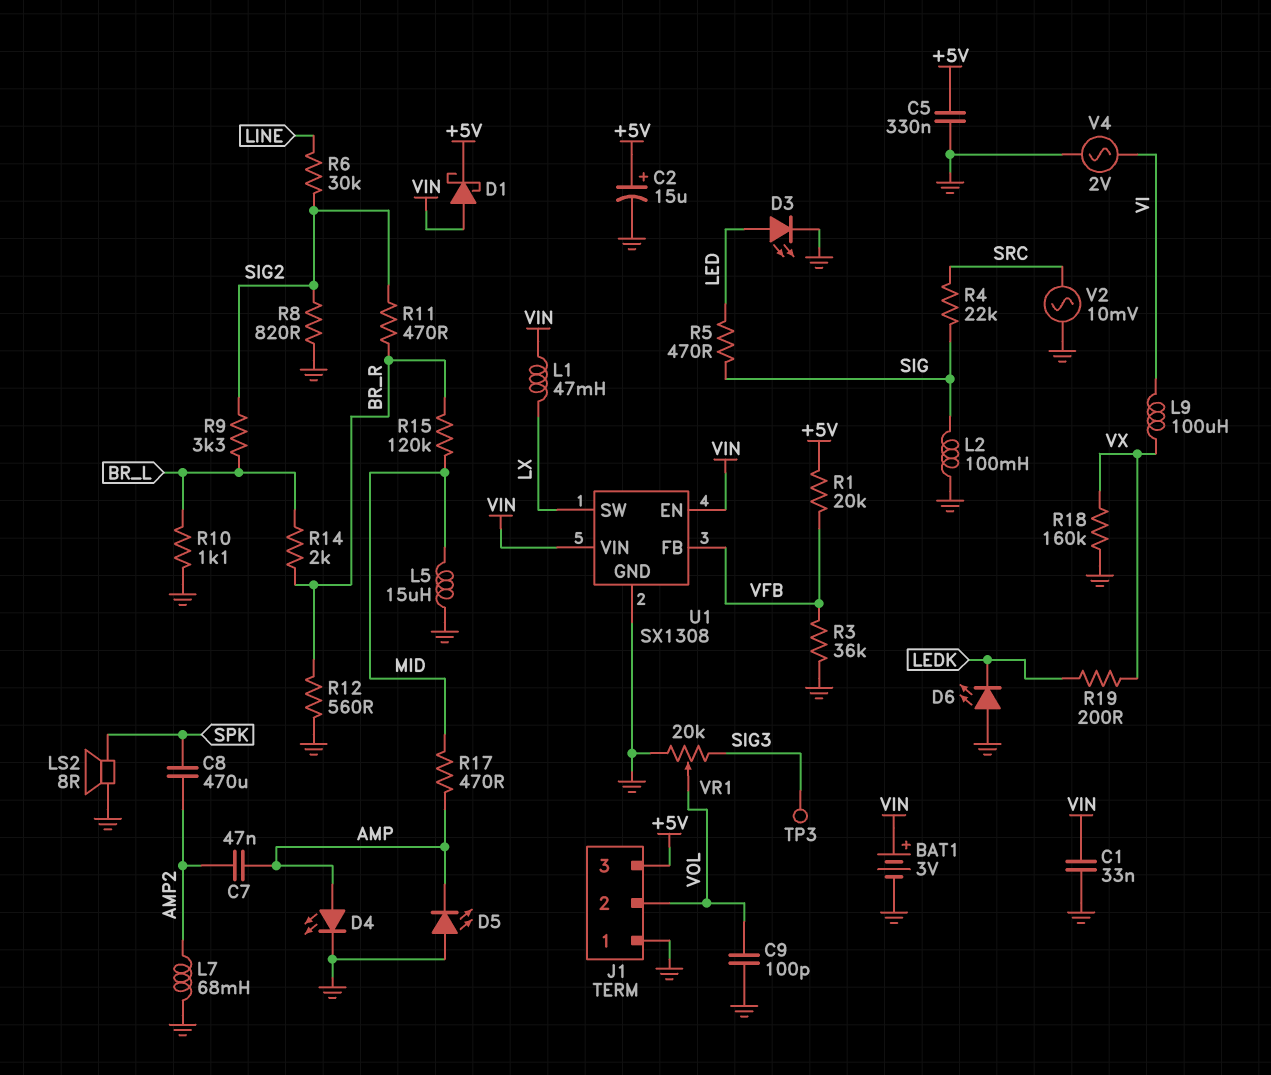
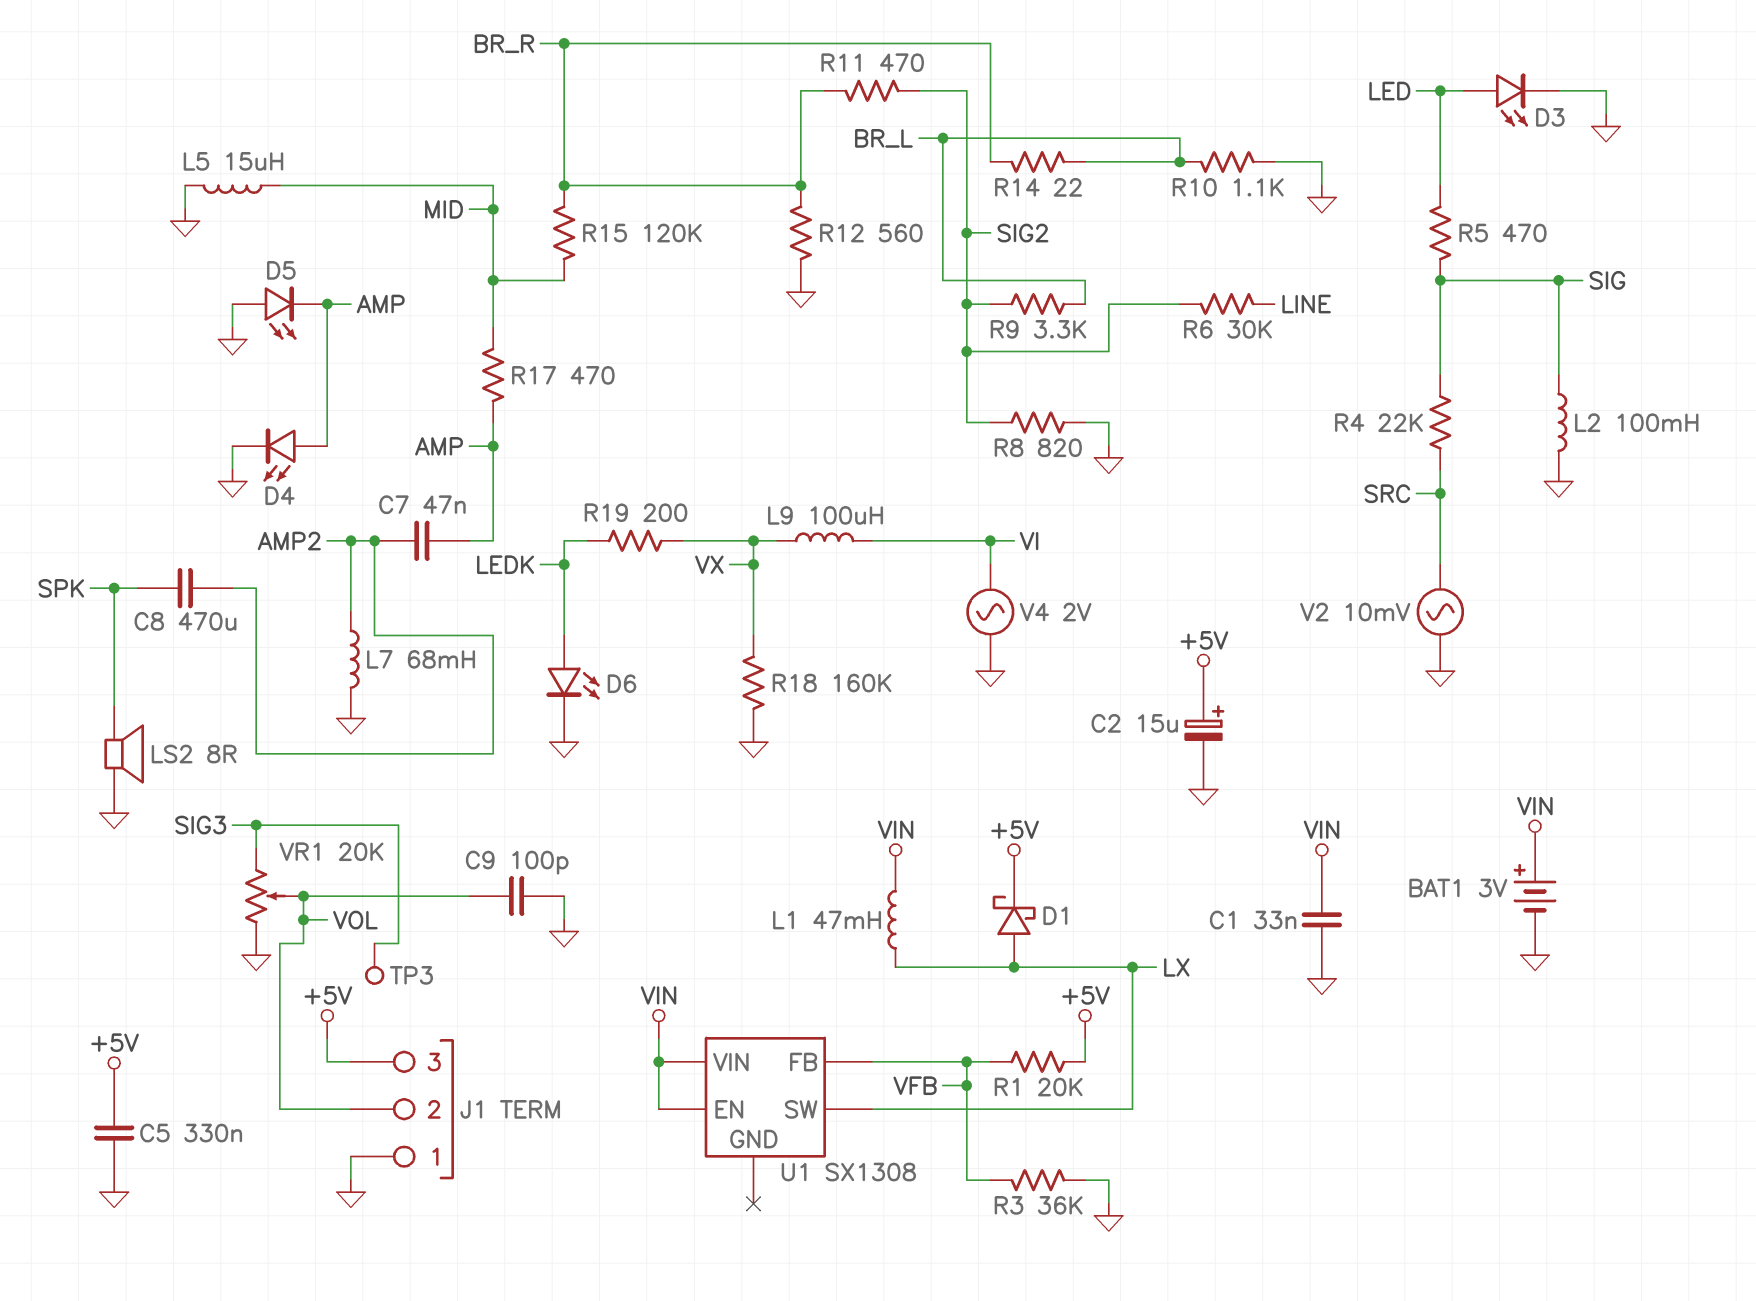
D1: schottky (A VIN, K +5V) -> schottky (A LX, K +5V)
D6: LED (A GND, K LEDK) -> LED (A LEDK, K GND)
R14: 2k (BR_L, BR_R) -> 22 (BR_L, BR_R)
U1 pin GND: GND -> none

